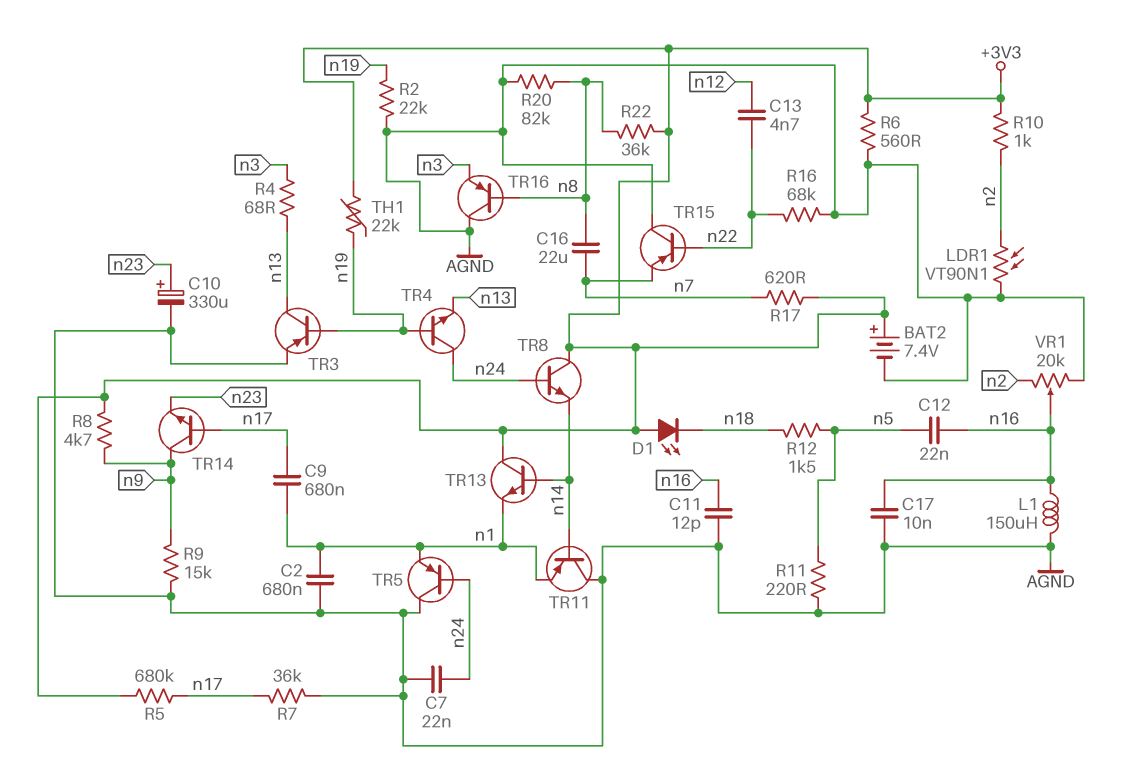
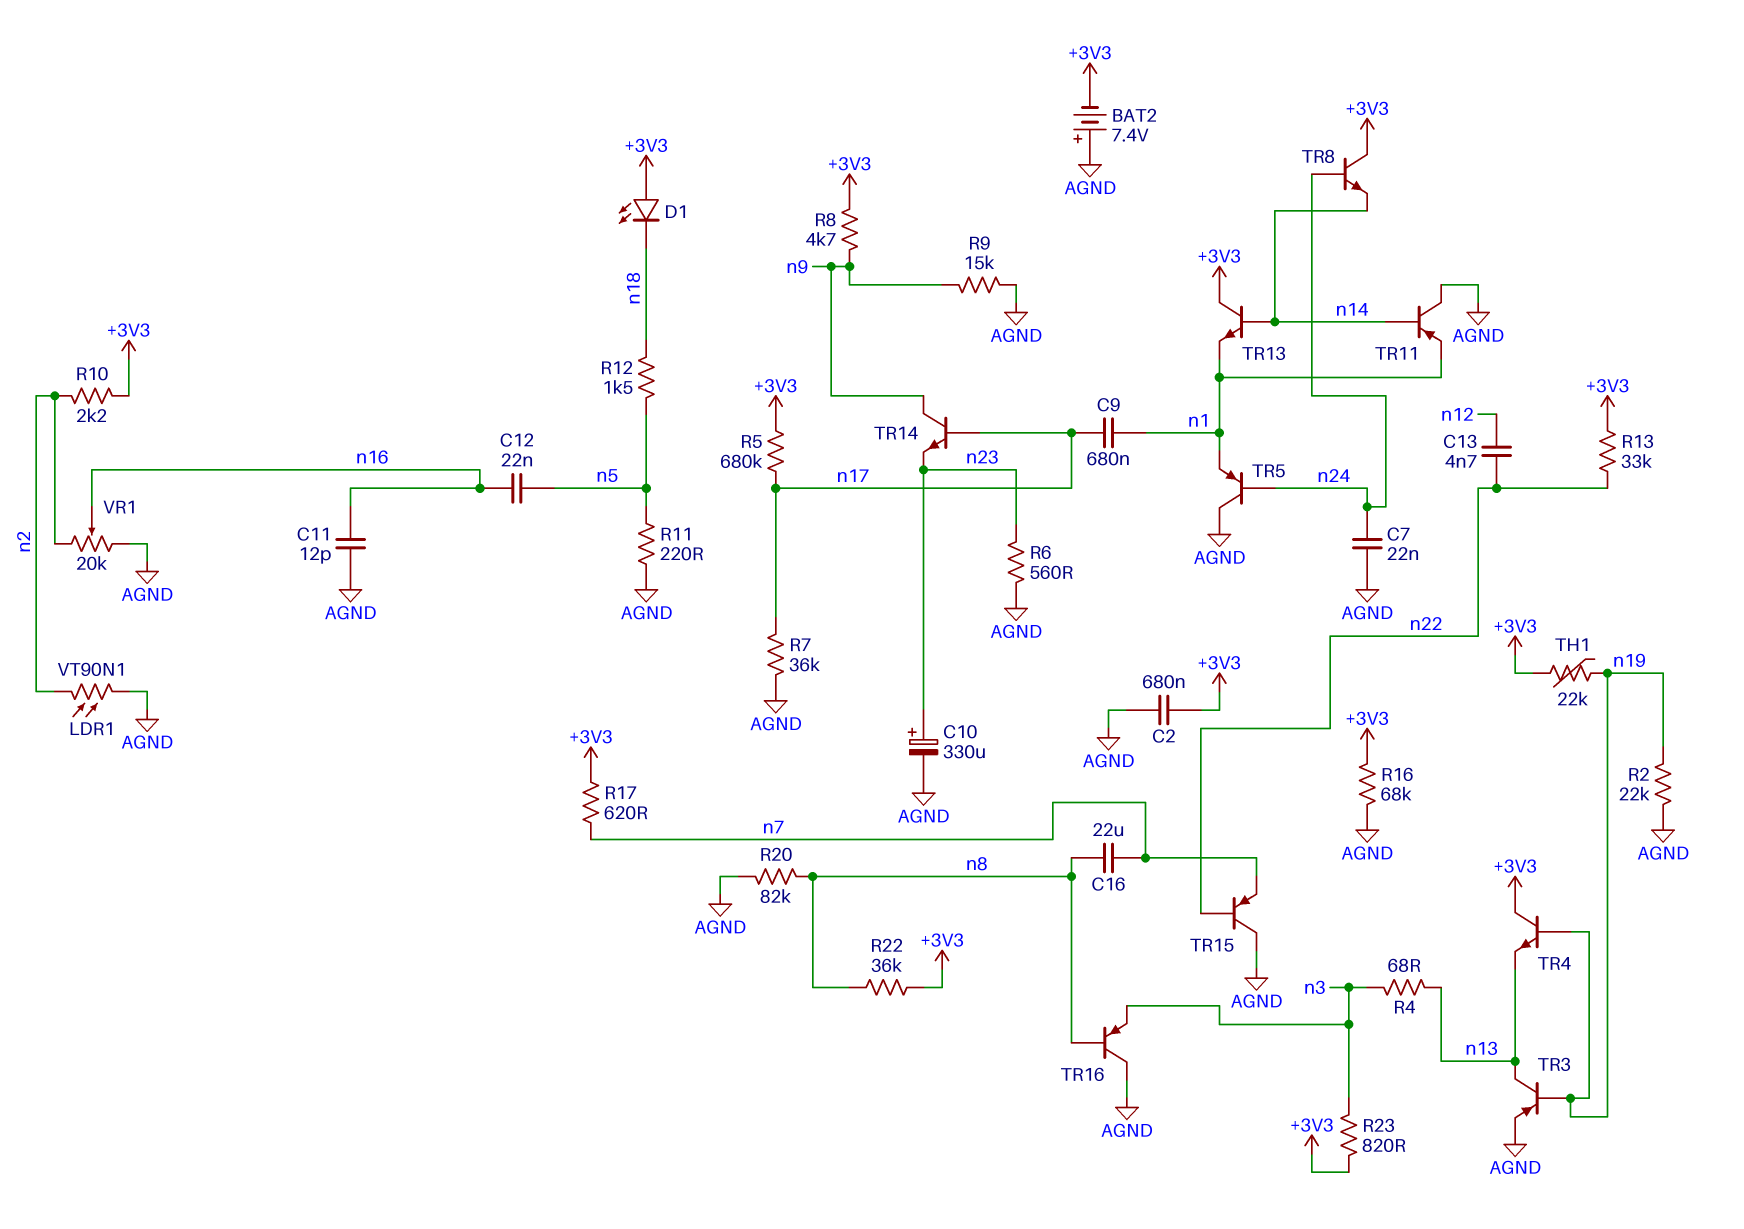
BAT2: 7.4V (plus +3V3, minus AGND) -> 7.4V (plus AGND, minus +3V3)
C2: 680nF (AGND, n1) -> 680nF (+3V3, AGND)
C17: 10nF (AGND, n16) -> none
L1: 150uH (AGND, n16) -> none
R6: 560 (+3V3, AGND) -> 560 (AGND, n23)
R10: 1k (+3V3, n2) -> 2.2k (+3V3, n2)
R13: none -> 33k (+3V3, n22)
R16: 68k (AGND, n22) -> 68k (+3V3, AGND)
R23: none -> 820 (+3V3, n3)
TR4: NPN (B n19, C n24, E n13) -> NPN (B n19, C +3V3, E n13)

